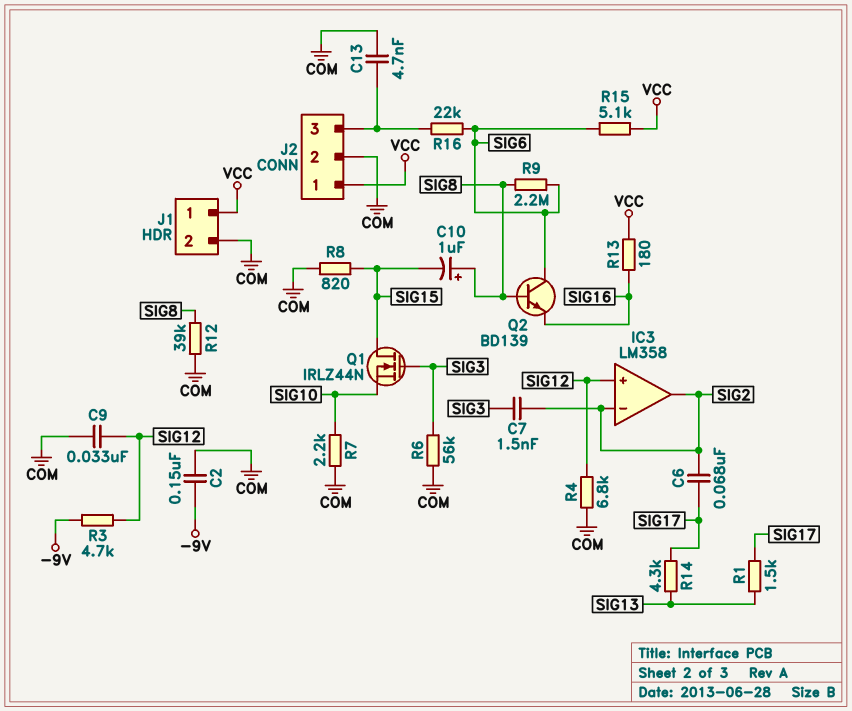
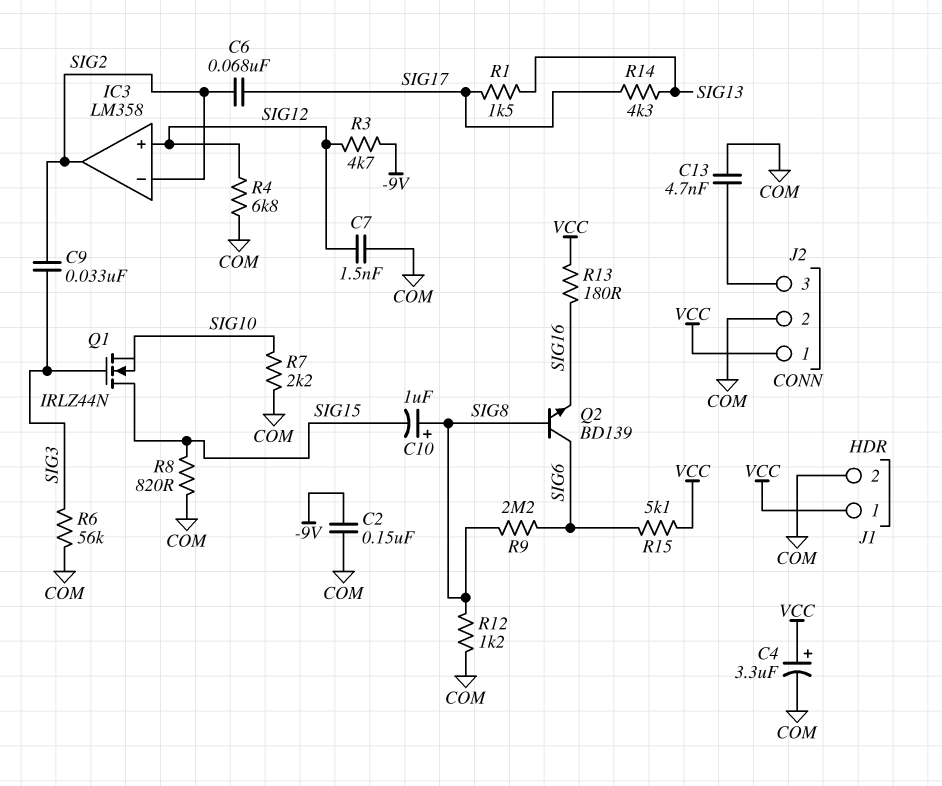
C4: none -> 3.3uF (plus VCC, minus COM)
C7: 1.5nF (SIG2, SIG3) -> 1.5nF (COM, SIG12)
C9: 33nF (COM, SIG12) -> 33nF (SIG2, SIG3)
R12: 39k (COM, SIG8) -> 1.2k (COM, SIG8)
R16: 22k (J2/3, SIG6) -> none

